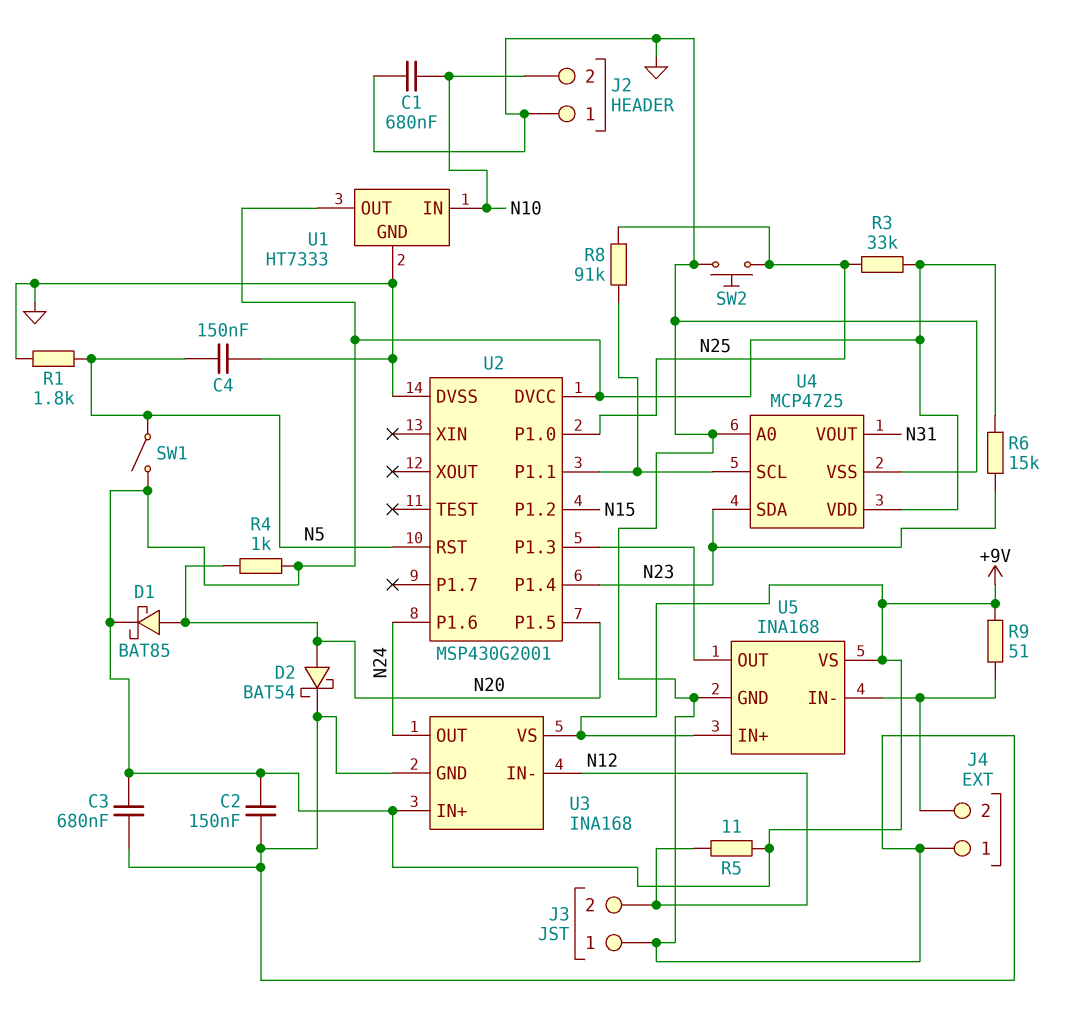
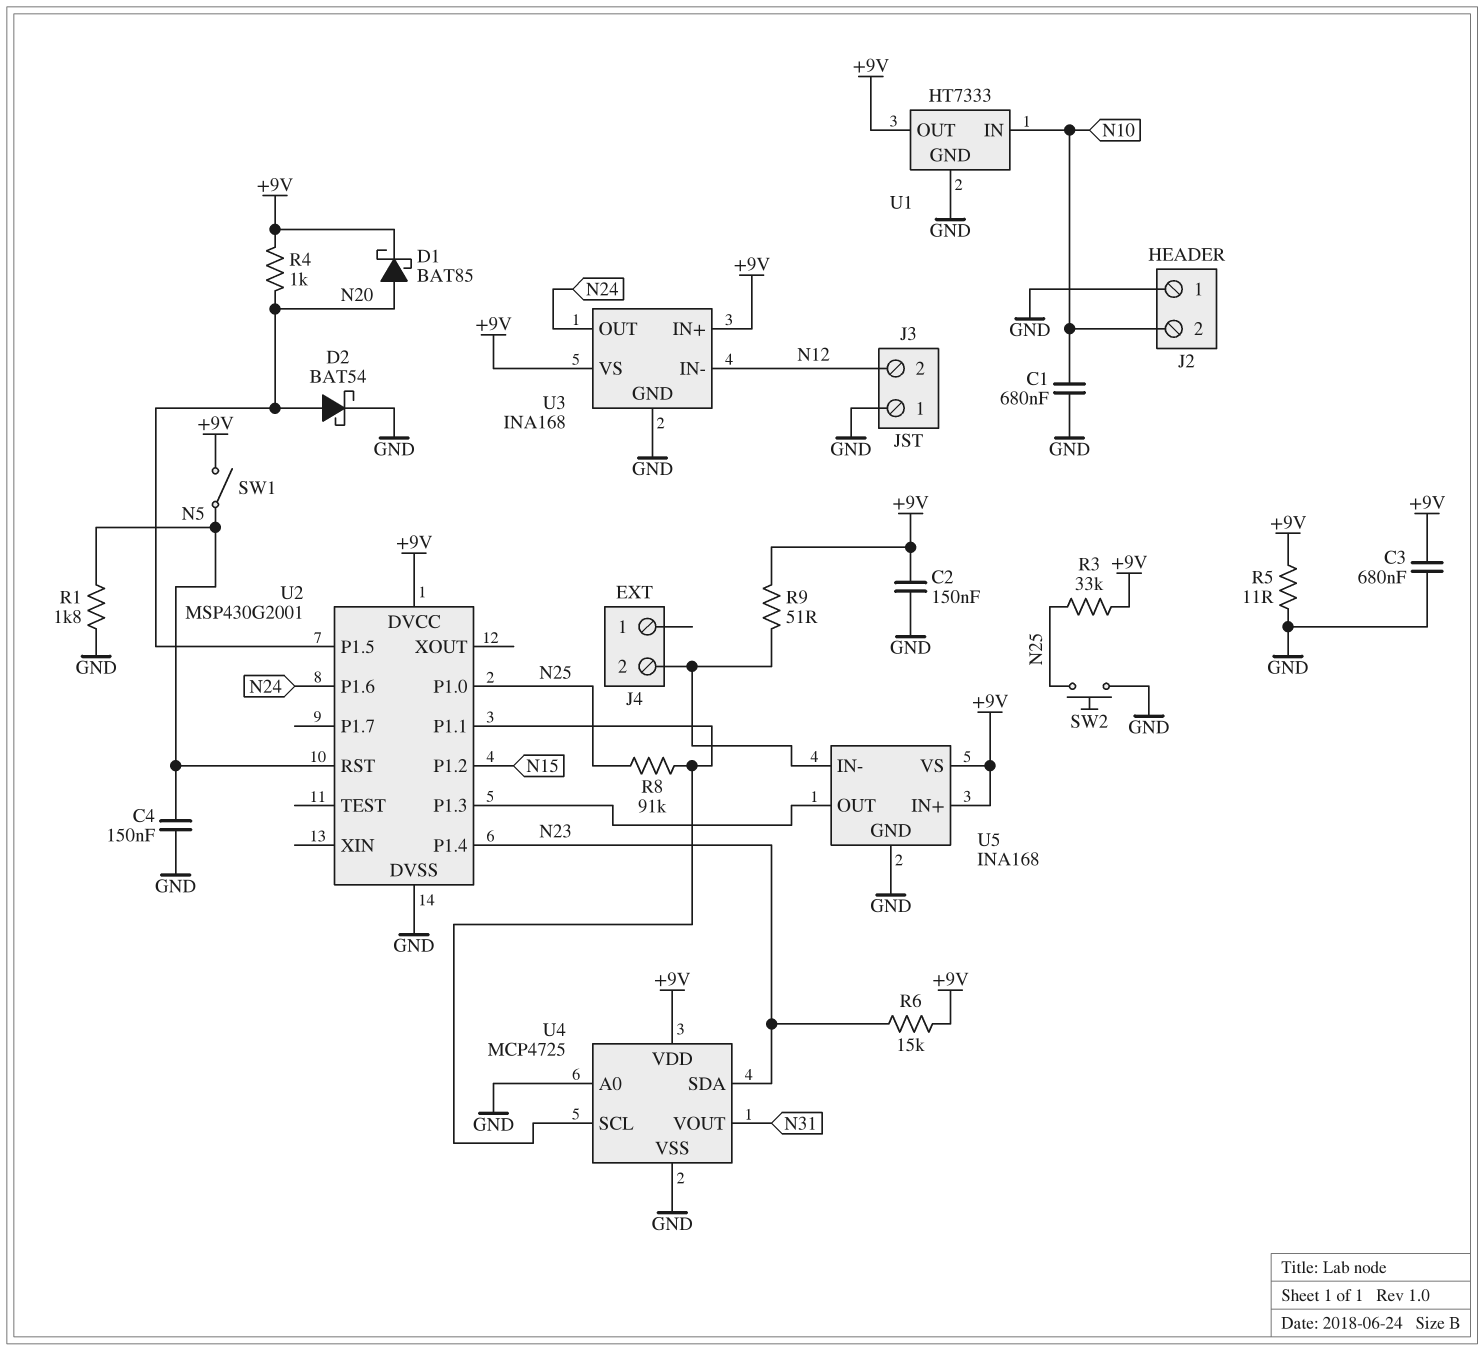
J4 pin 1: GND -> none
R5: 11 (+9V, N12) -> 11 (+9V, GND)

